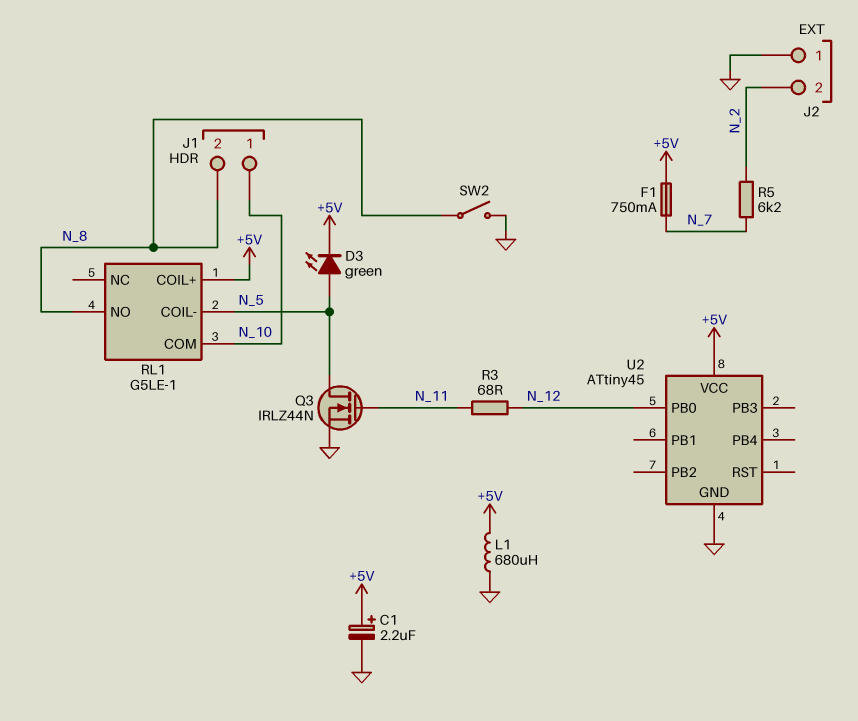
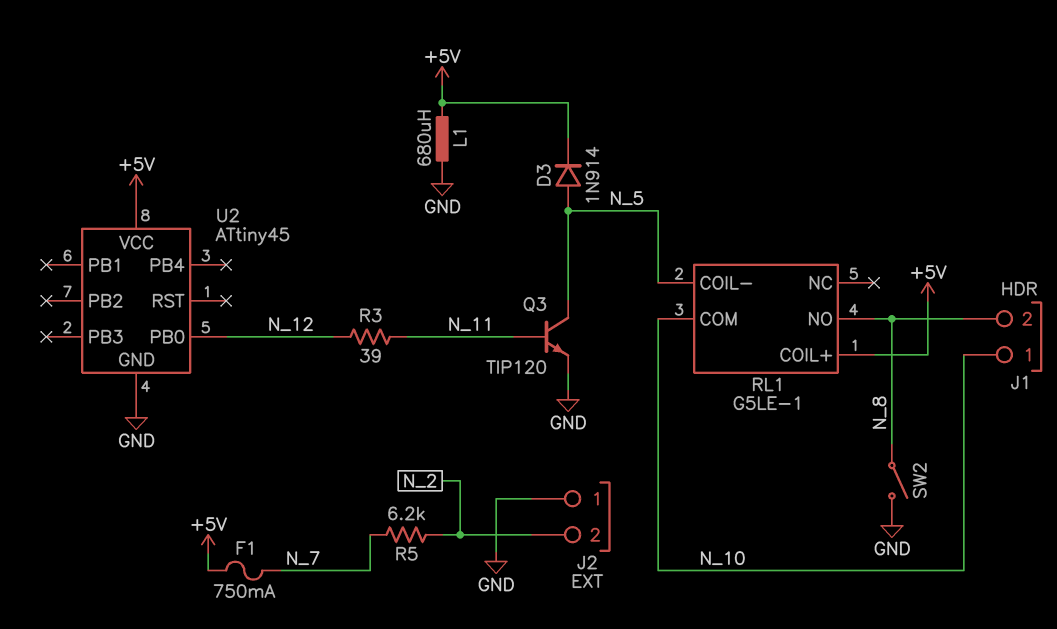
C1: 2.2uF (plus +5V, minus GND) -> none
D3: LED green (A N_5, K +5V) -> diode 1N914 (A N_5, K +5V)
Q3: NMOS IRLZ44N (G N_11, D N_5, S GND) -> NPN TIP120 (B N_11, C N_5, E GND)
R3: 68 (N_11, N_12) -> 39 (N_11, N_12)

